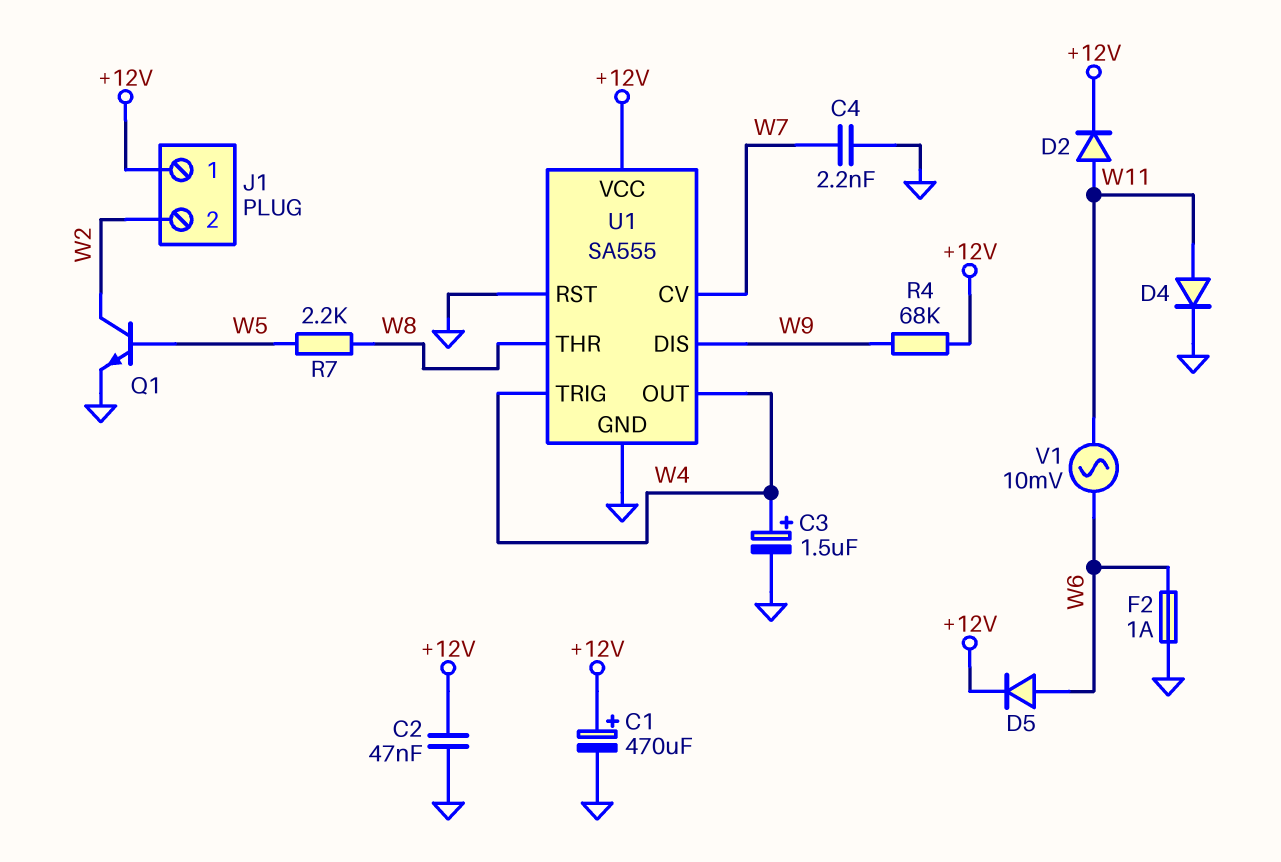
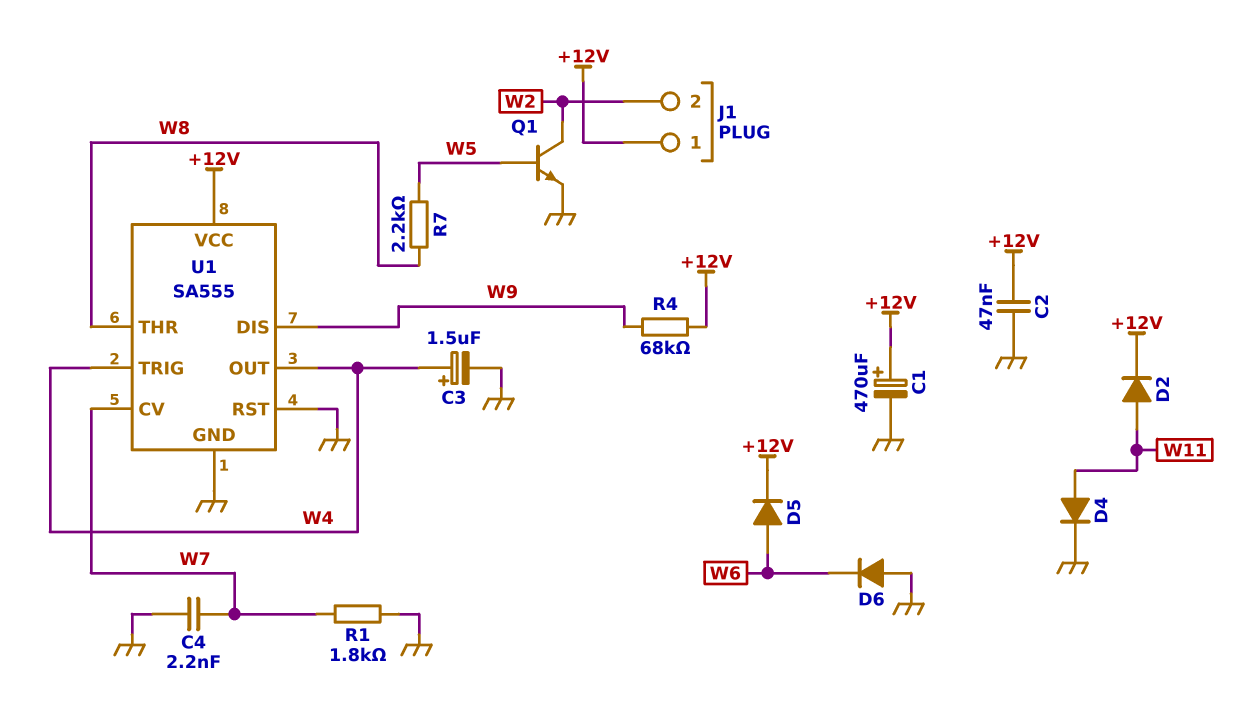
D6: none -> diode (A GND, K W6)
F2: 1A (GND, W6) -> none
R1: none -> 1.8k (GND, W7)
V1: AC 10mV (W6, W11) -> none

